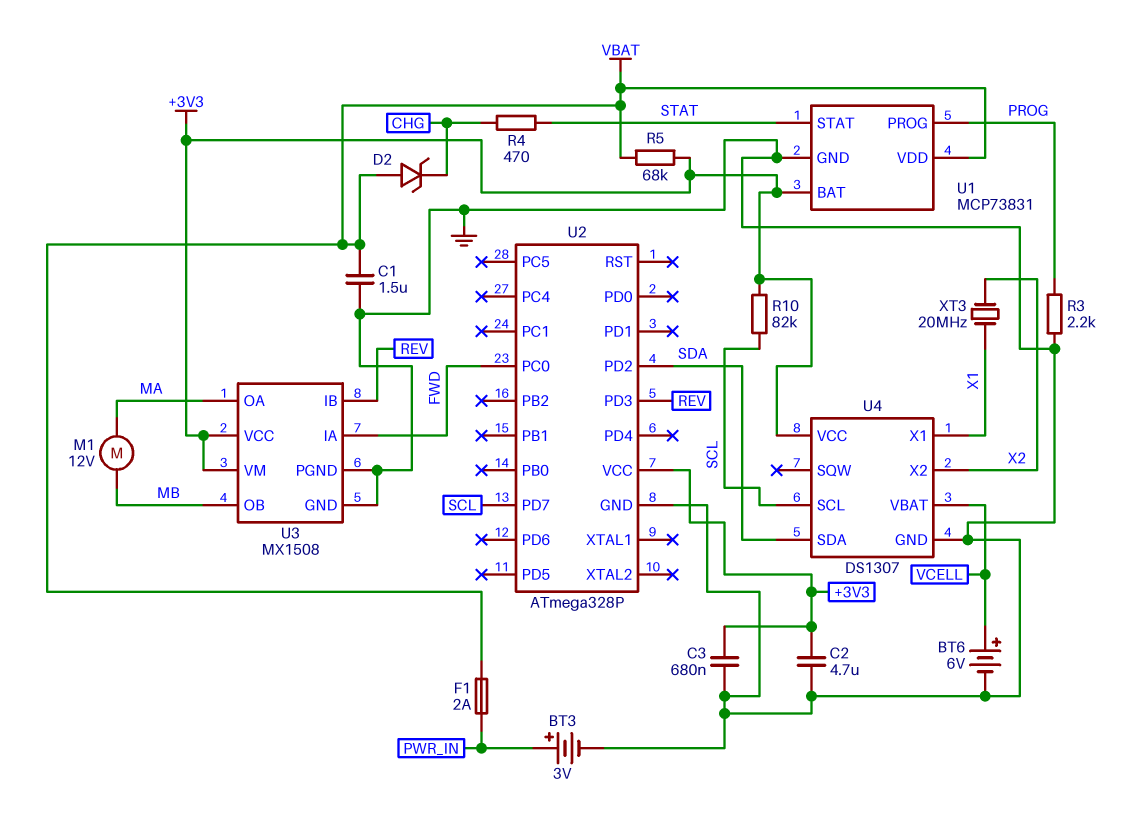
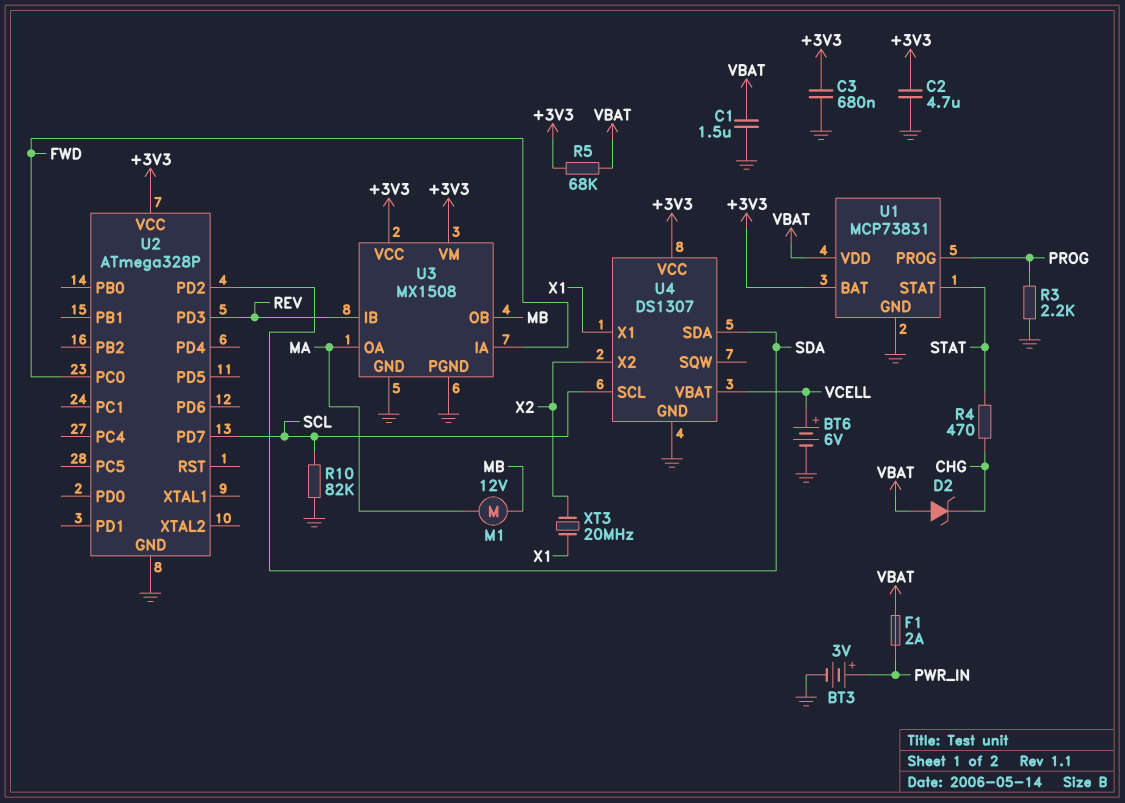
R10: 82k (+3V3, SCL) -> 82k (GND, SCL)

